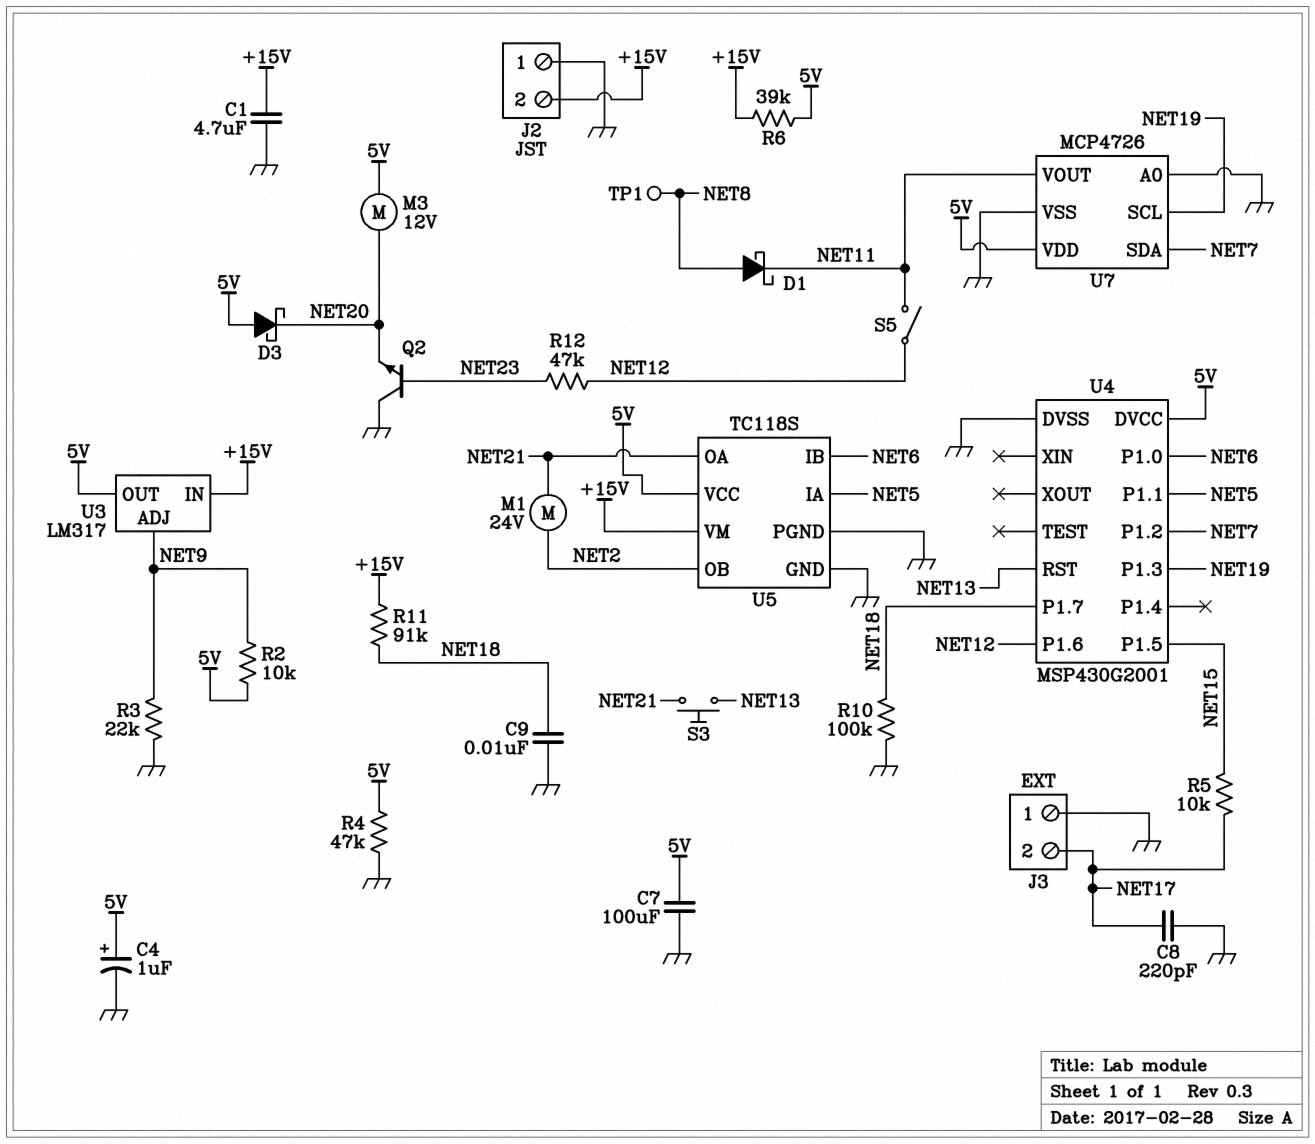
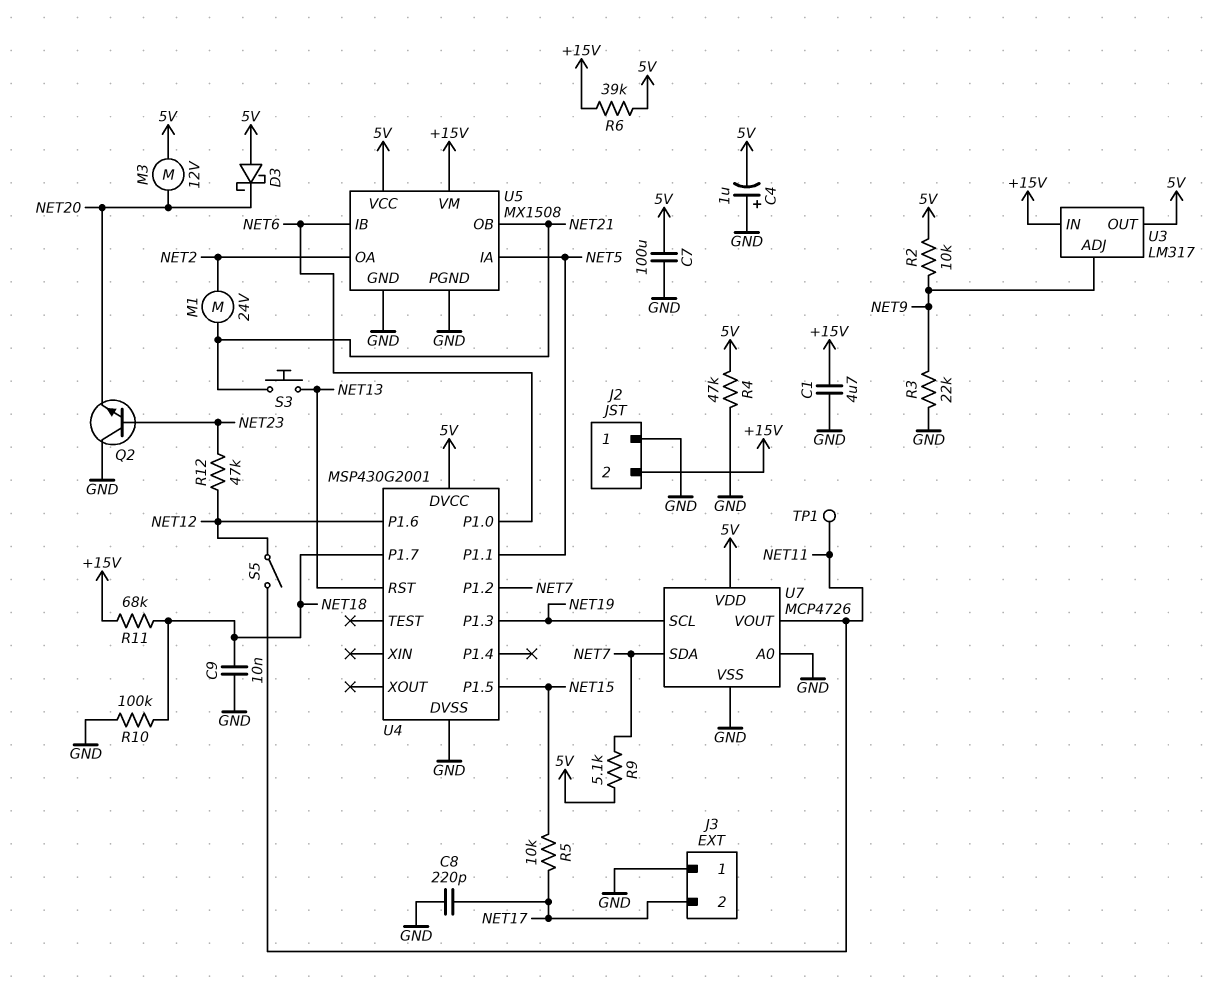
C4: 1uF (plus 5V, minus GND) -> 1uF (plus GND, minus 5V)
D1: schottky (A NET8, K NET11) -> none
R9: none -> 5.1k (5V, NET7)
R11: 91k (+15V, NET18) -> 68k (+15V, NET18)
TP1: test point (NET8) -> test point (NET11)
U5: TC118S -> MX1508
U5 pin OA: NET21 -> NET2
U5 pin OB: NET2 -> NET21

